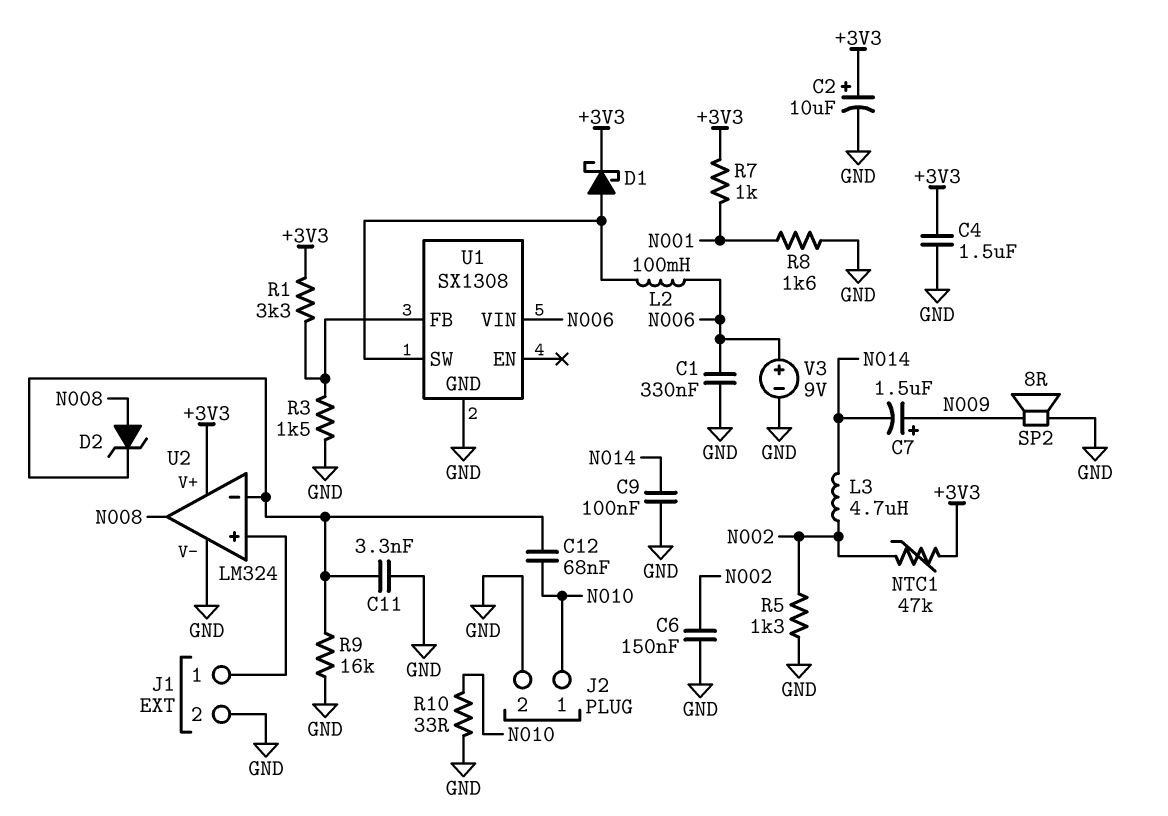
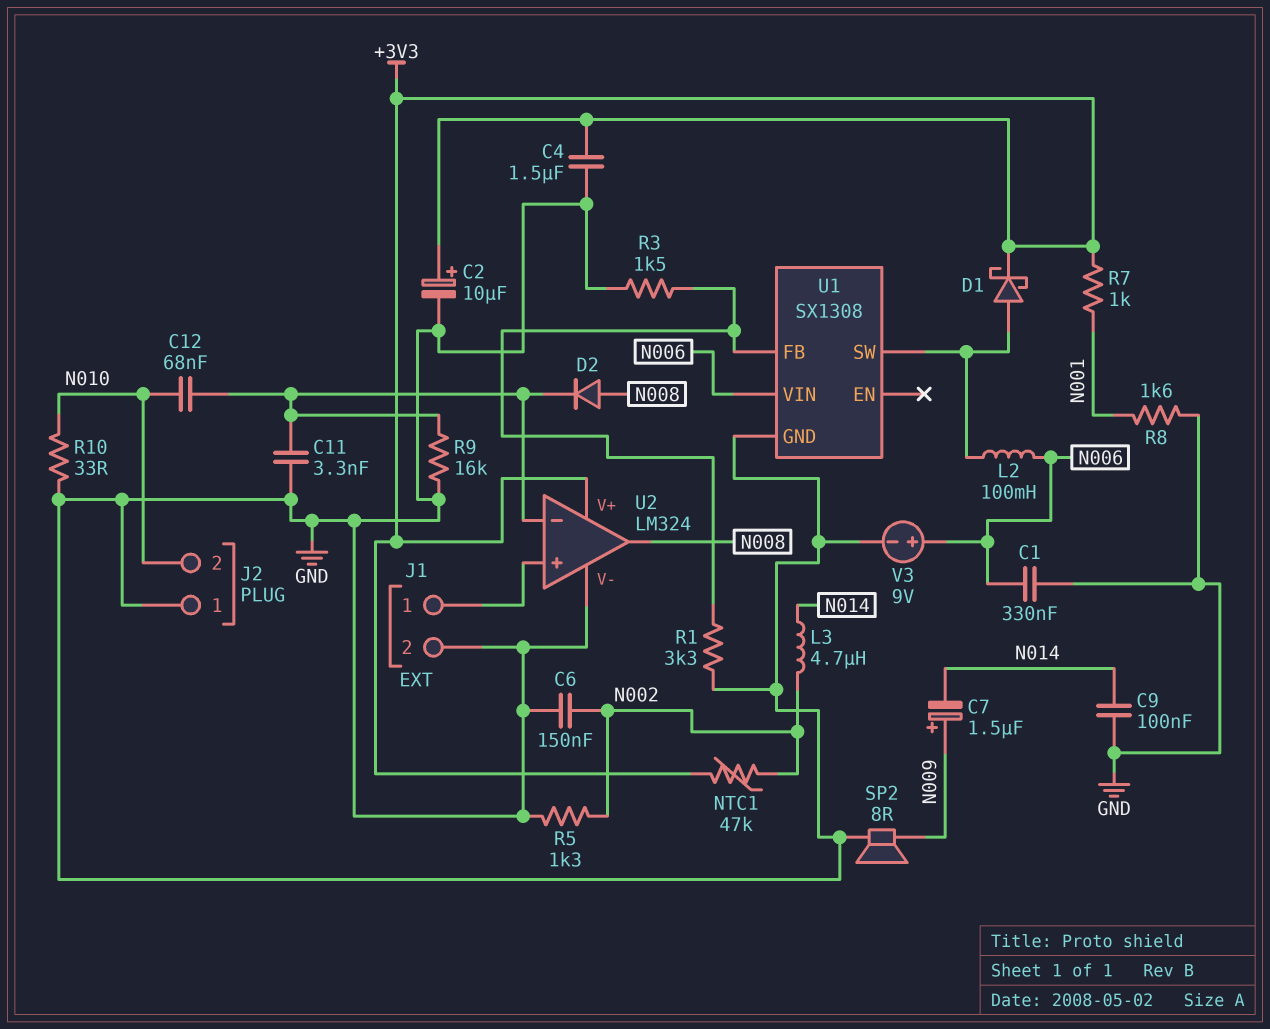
D2: zener (A N008, K U2/in-) -> diode (A N008, K U2/in-)
J2 pin 1: N010 -> GND
J2 pin 2: GND -> N010
R1: 3.3k (+3V3, U1/FB) -> 3.3k (GND, U1/FB)

